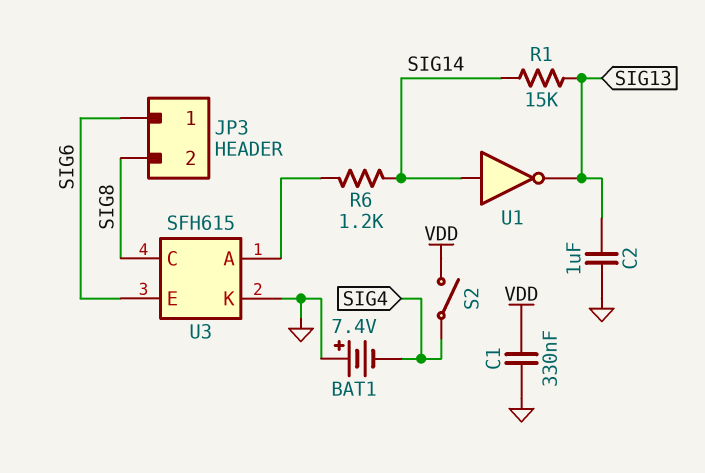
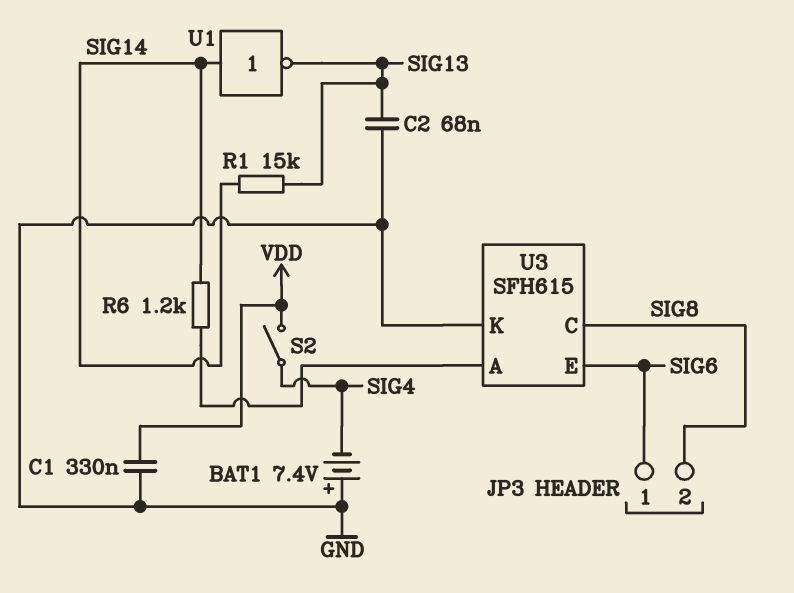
C2: 1uF (GND, SIG13) -> 68nF (GND, SIG13)

